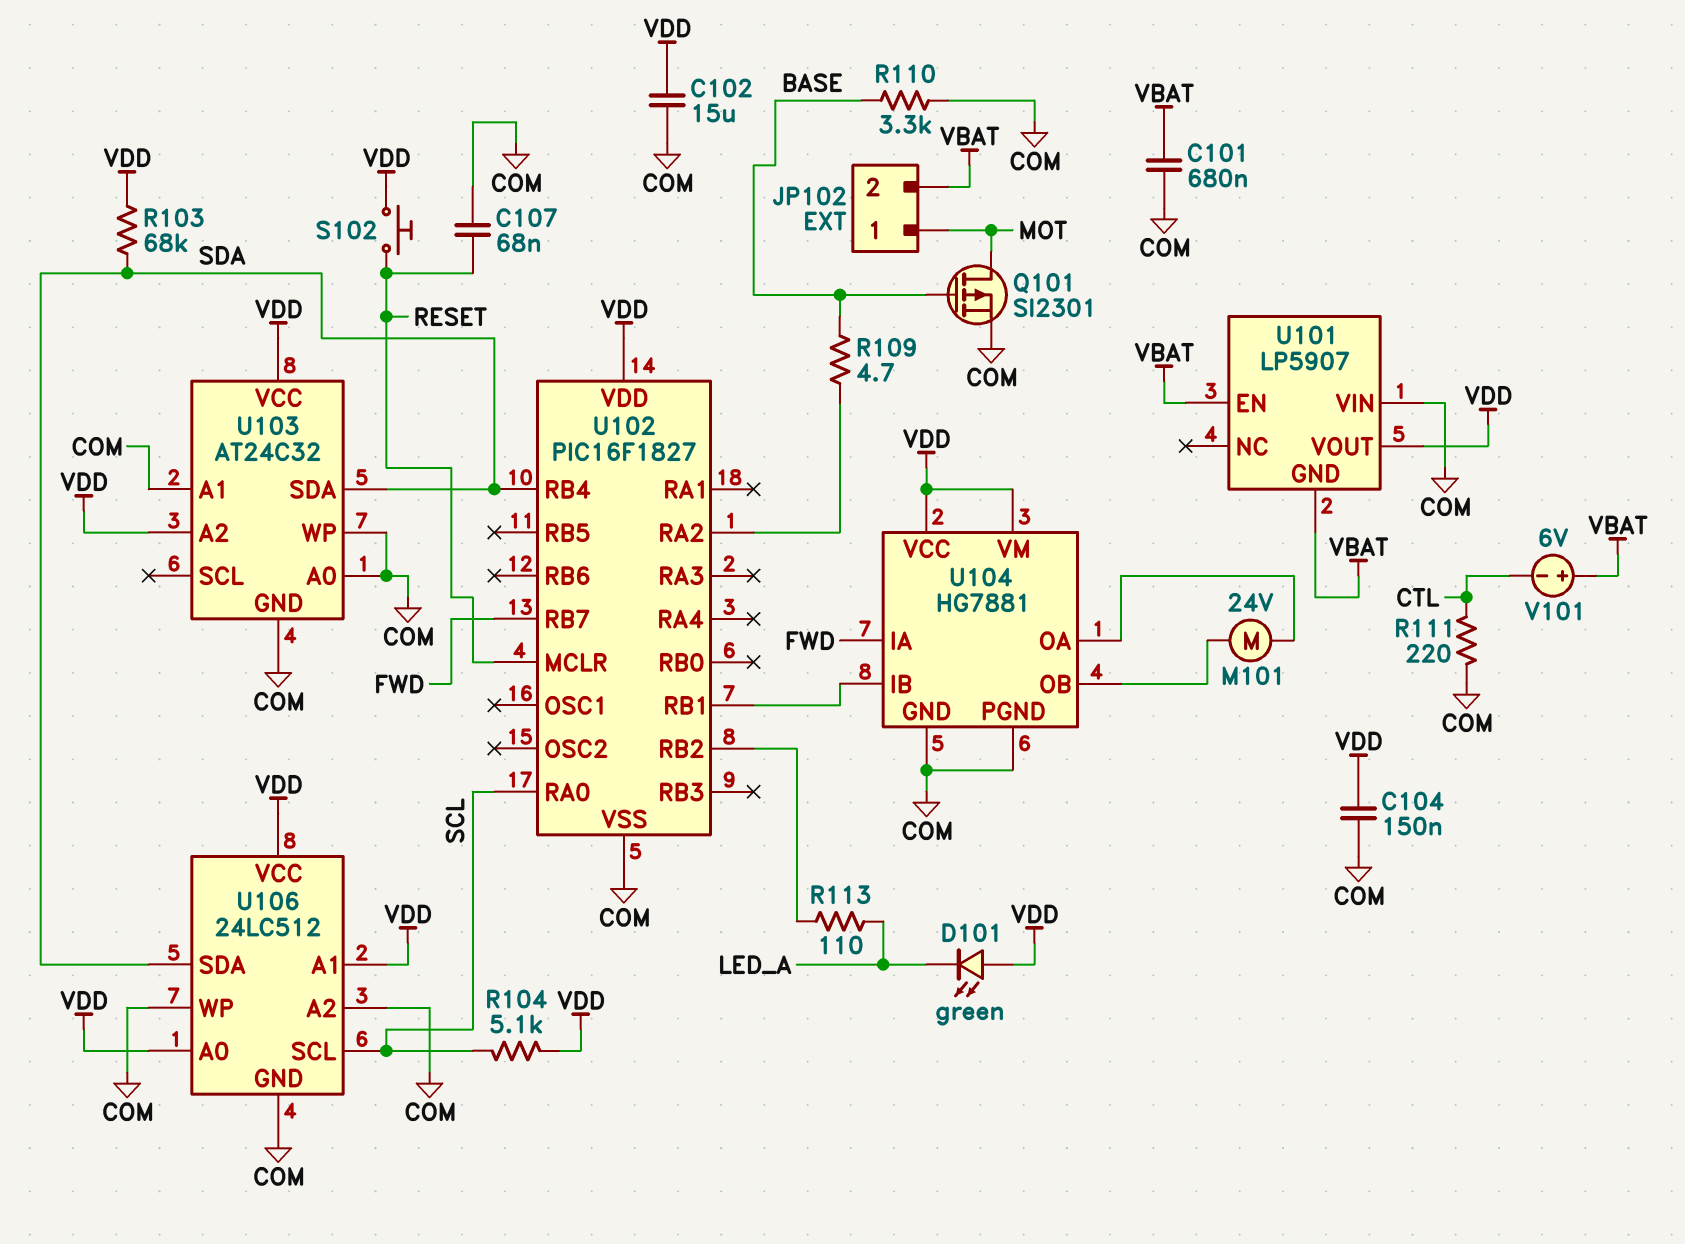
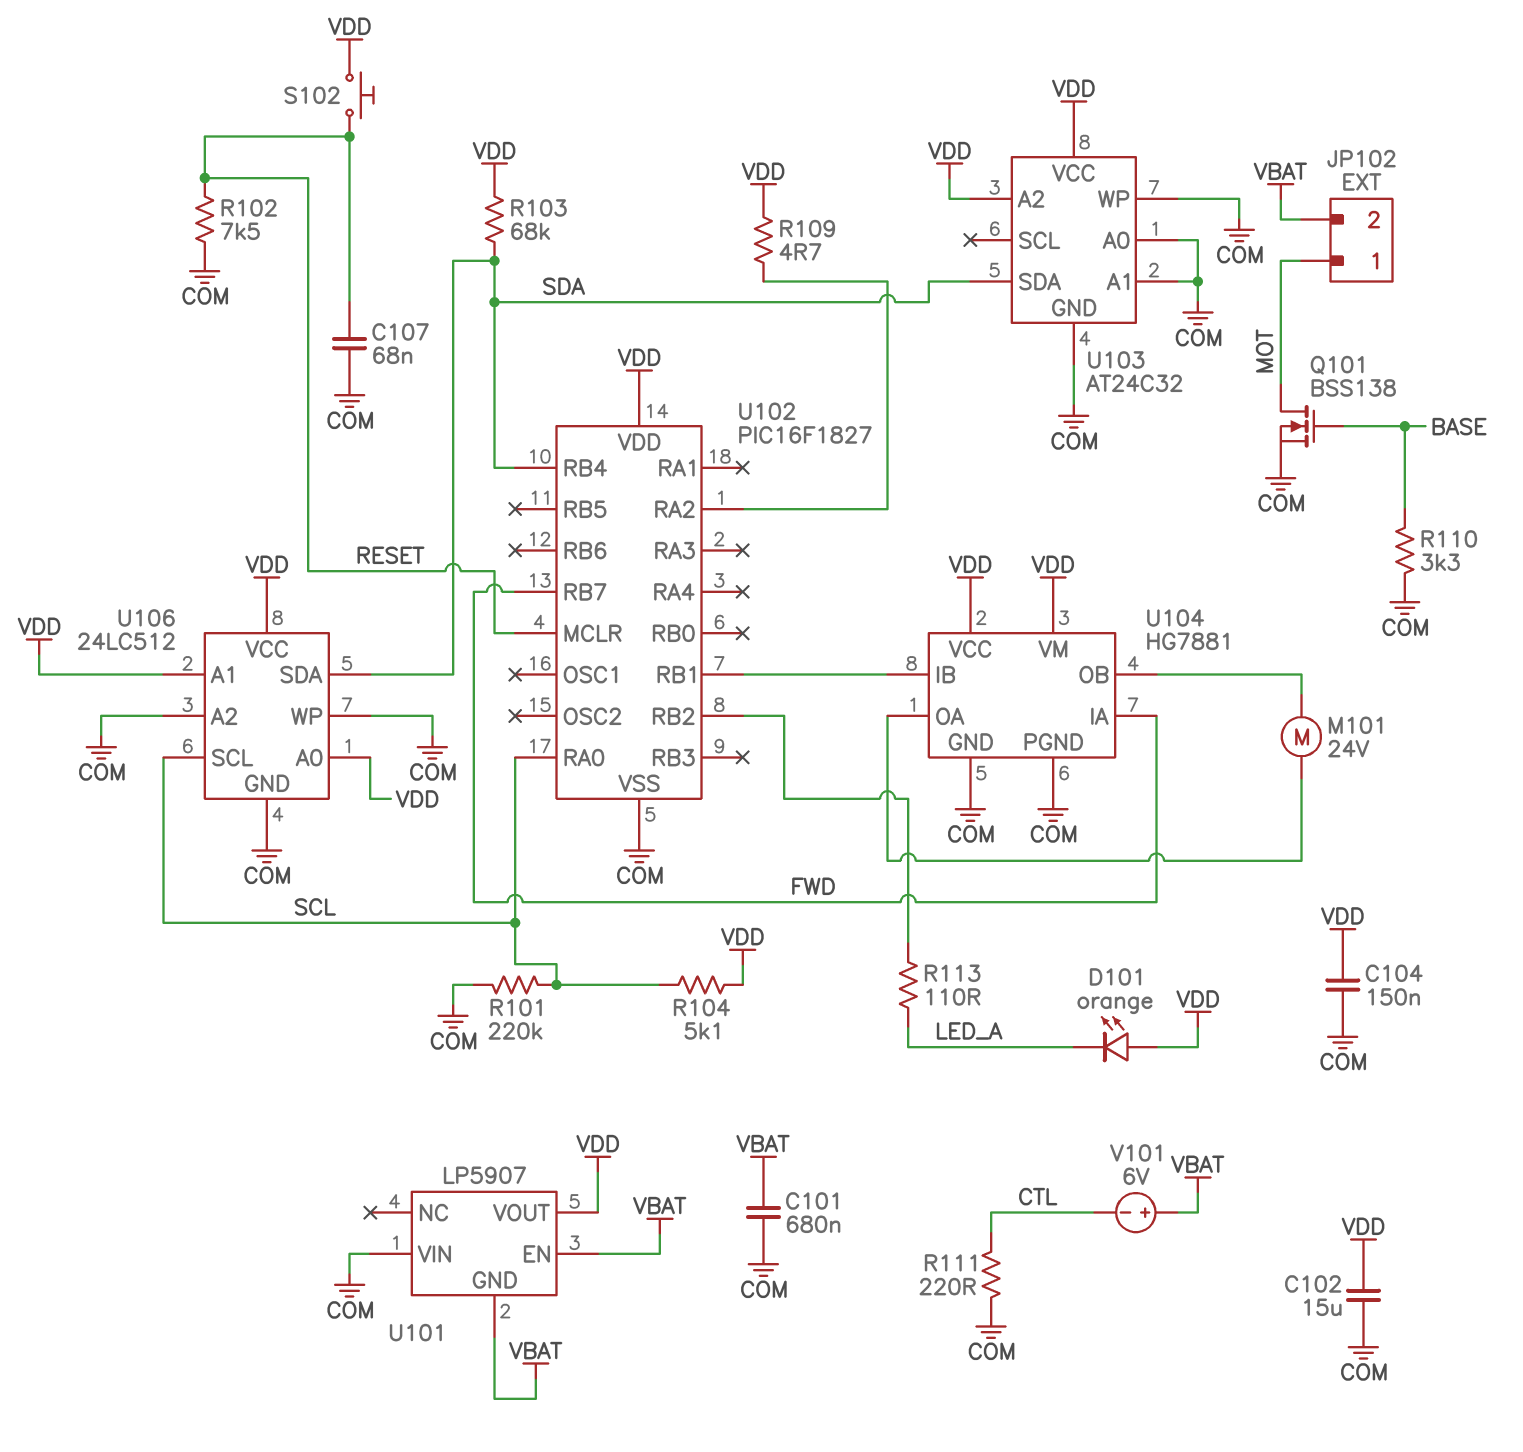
D101: LED green (A VDD, K LED_A) -> LED orange (A VDD, K LED_A)
Q101: PMOS SI2301 (G BASE, D MOT, S COM) -> NMOS BSS138 (G BASE, D MOT, S COM)
R101: none -> 220k (COM, SCL)
R102: none -> 7.5k (COM, RESET)
R109: 4.7 (BASE, U102/RA2) -> 4.7 (U102/RA2, VDD)

